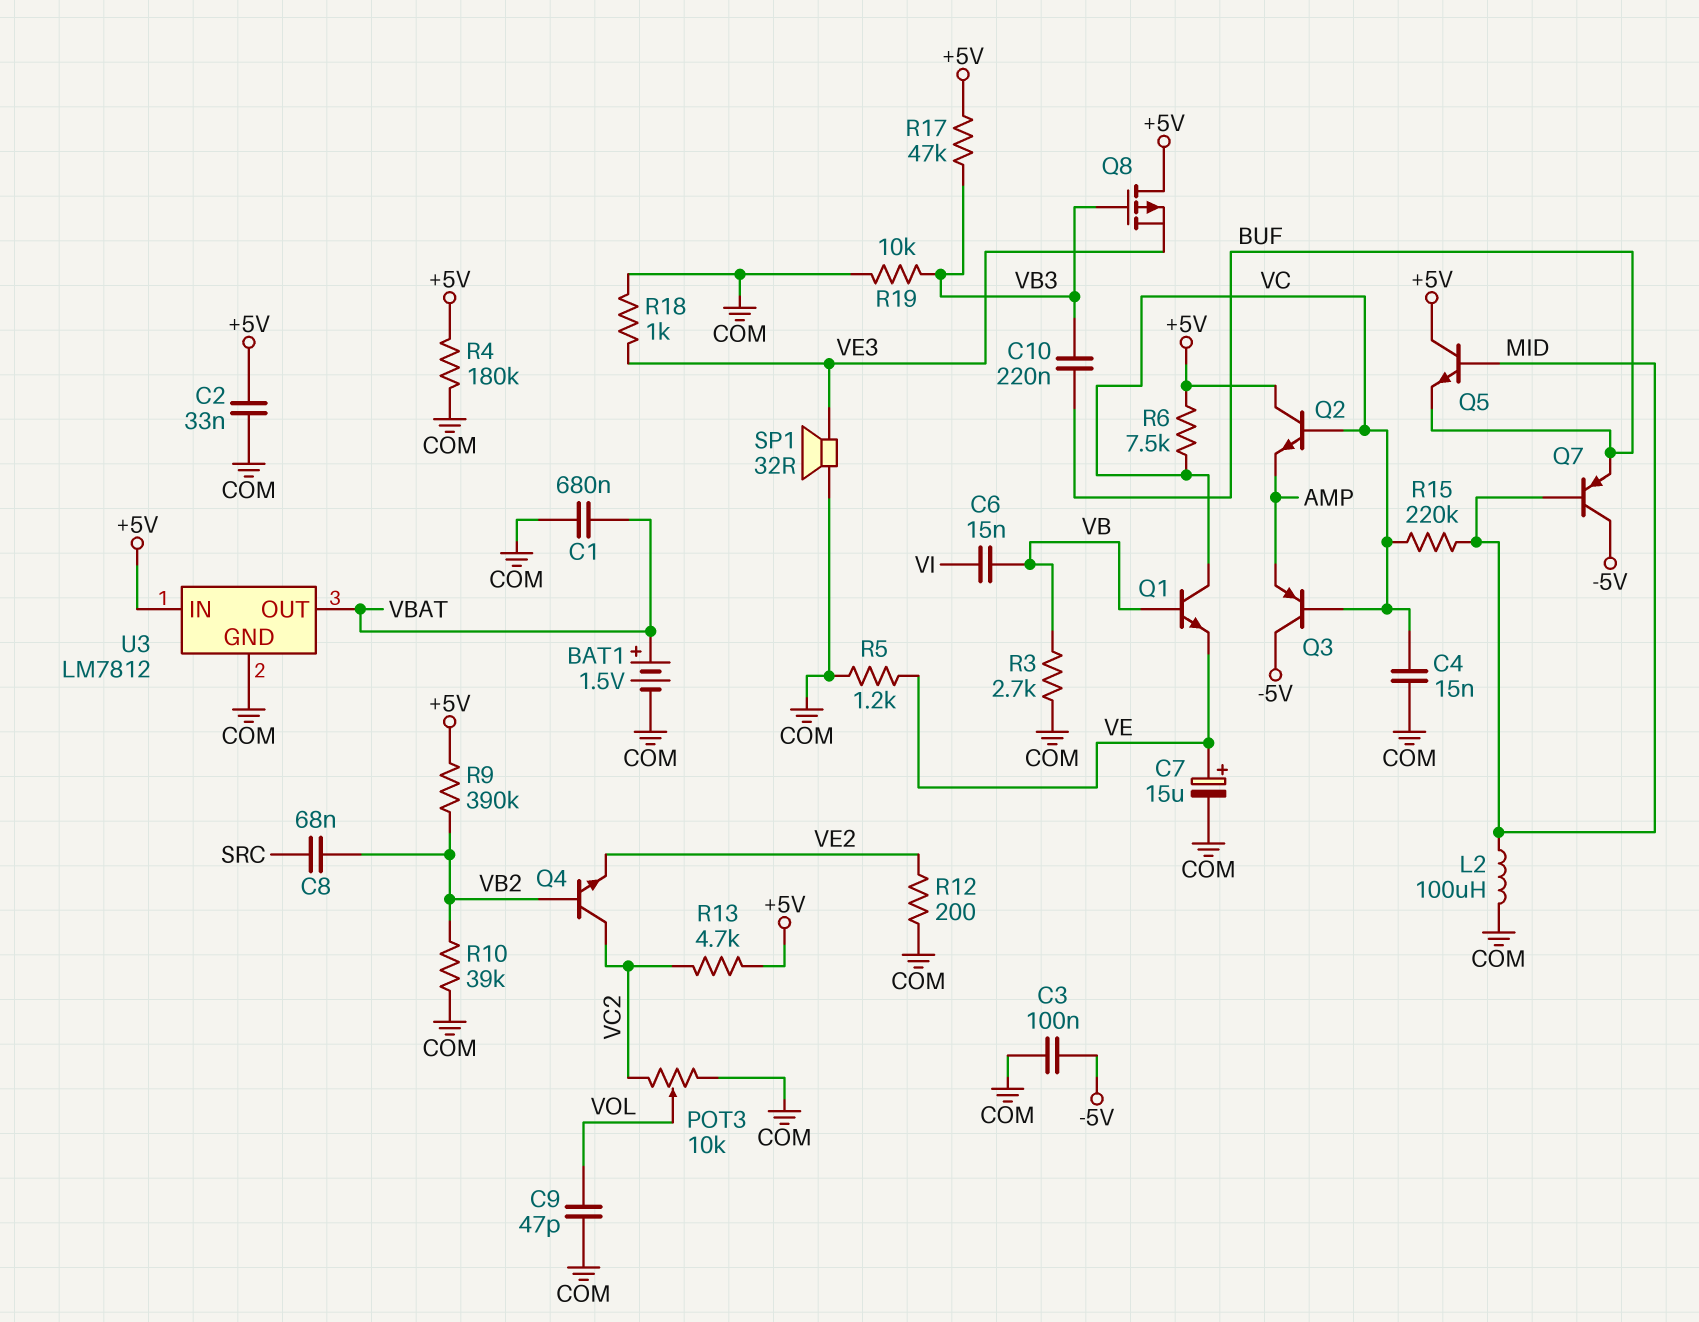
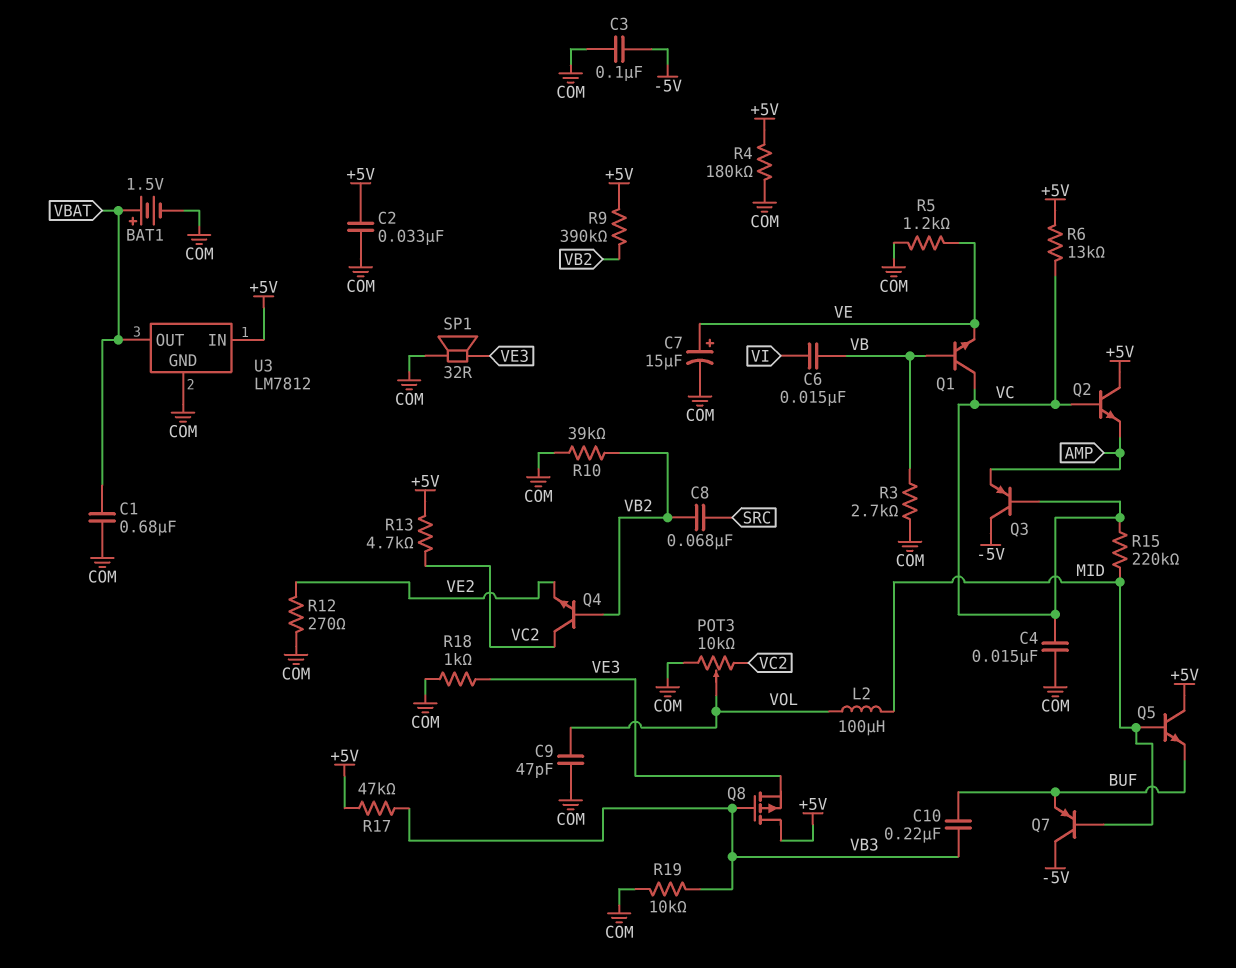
L2: 100uH (COM, MID) -> 100uH (MID, VOL)
R6: 7.5k (+5V, VC) -> 13k (+5V, VC)
R12: 200 (COM, VE2) -> 270 (COM, VE2)

